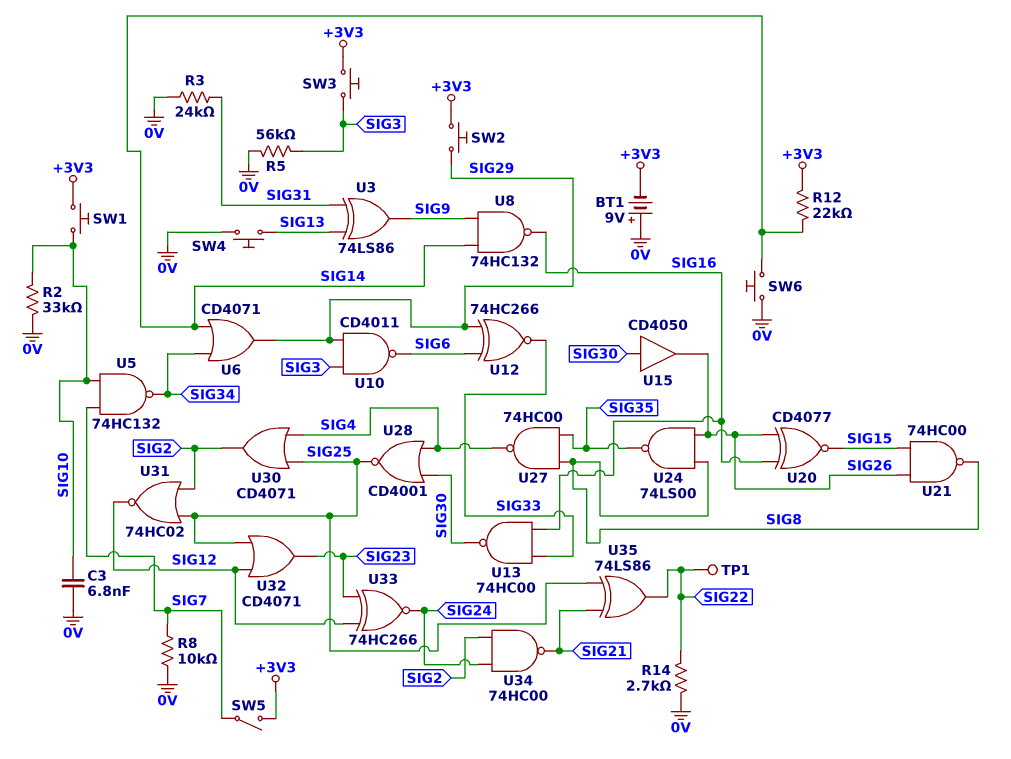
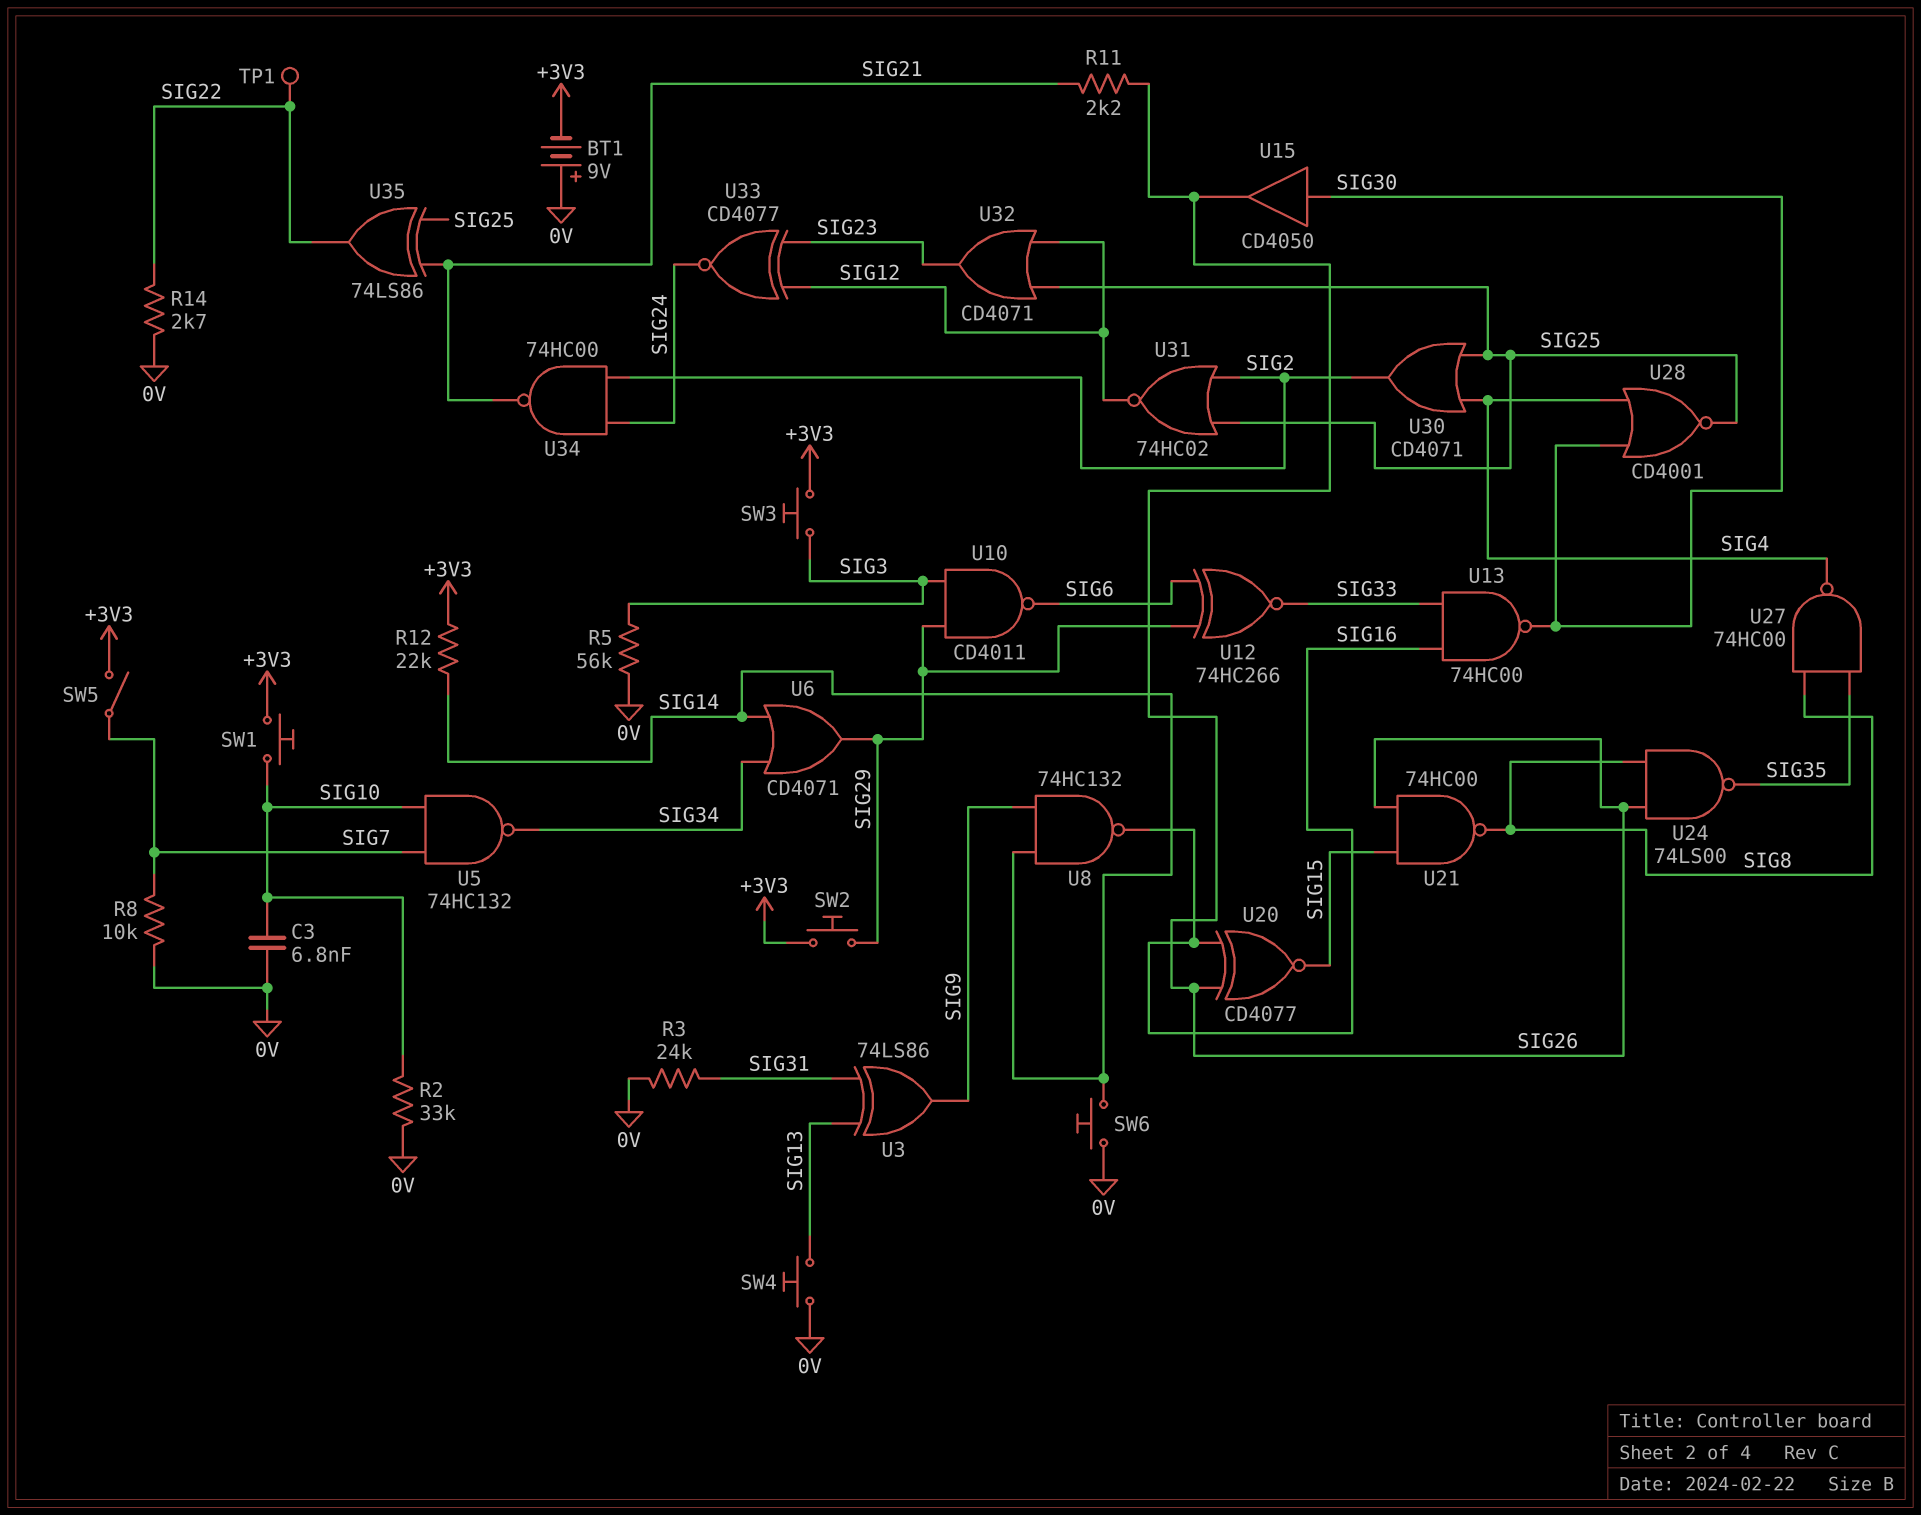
R11: none -> 2.2k (SIG21, SIG26)
U33: XNOR 74HC266 (in SIG12, in SIG23, out SIG24) -> XNOR CD4077 (in SIG12, in SIG23, out SIG24)

